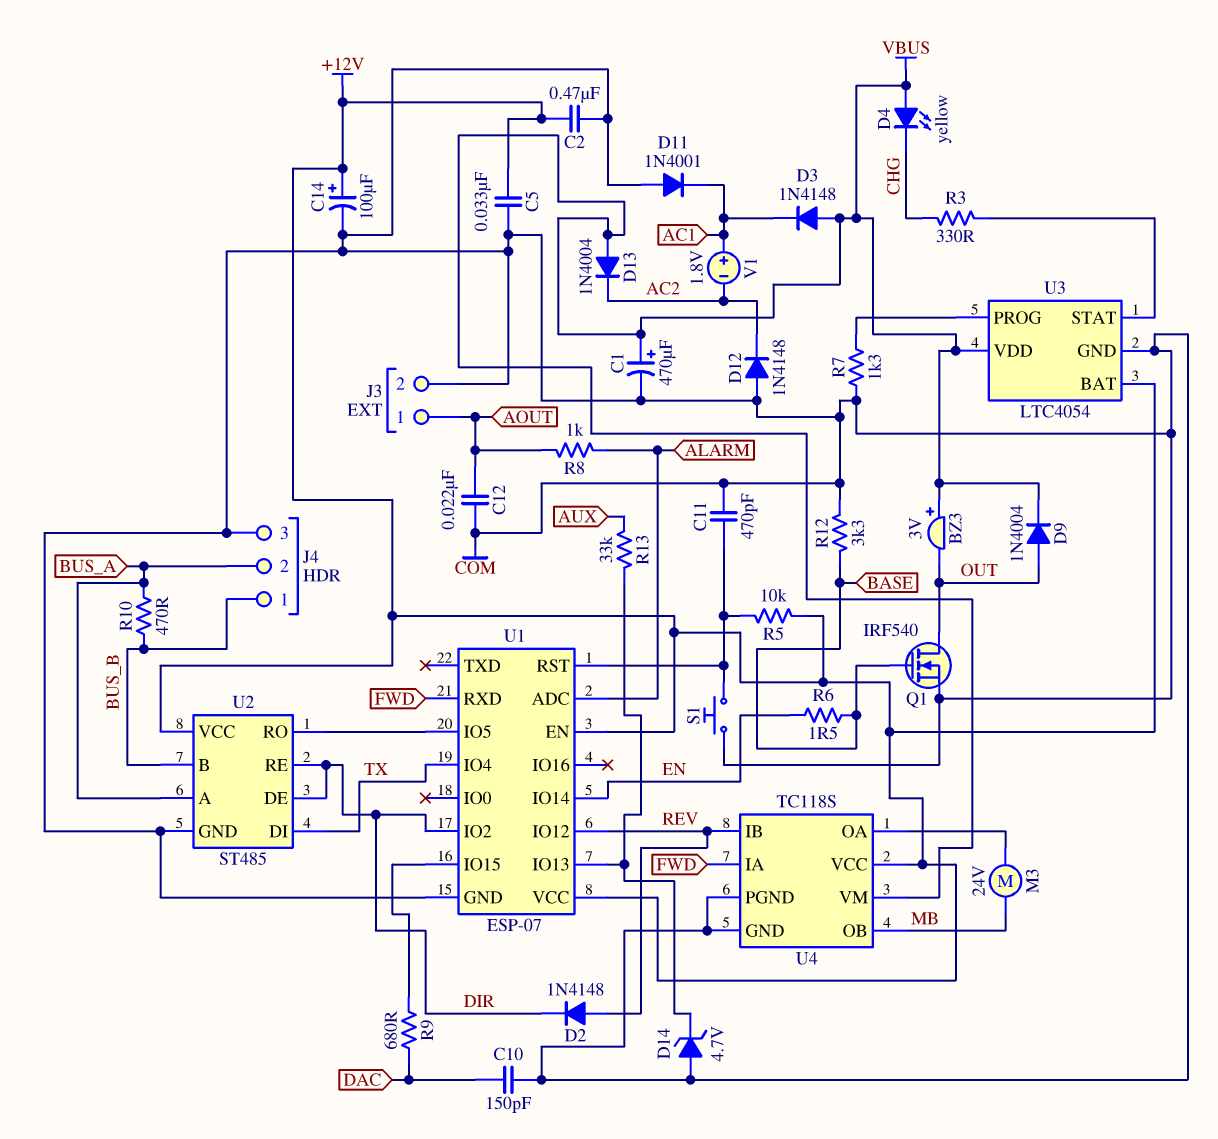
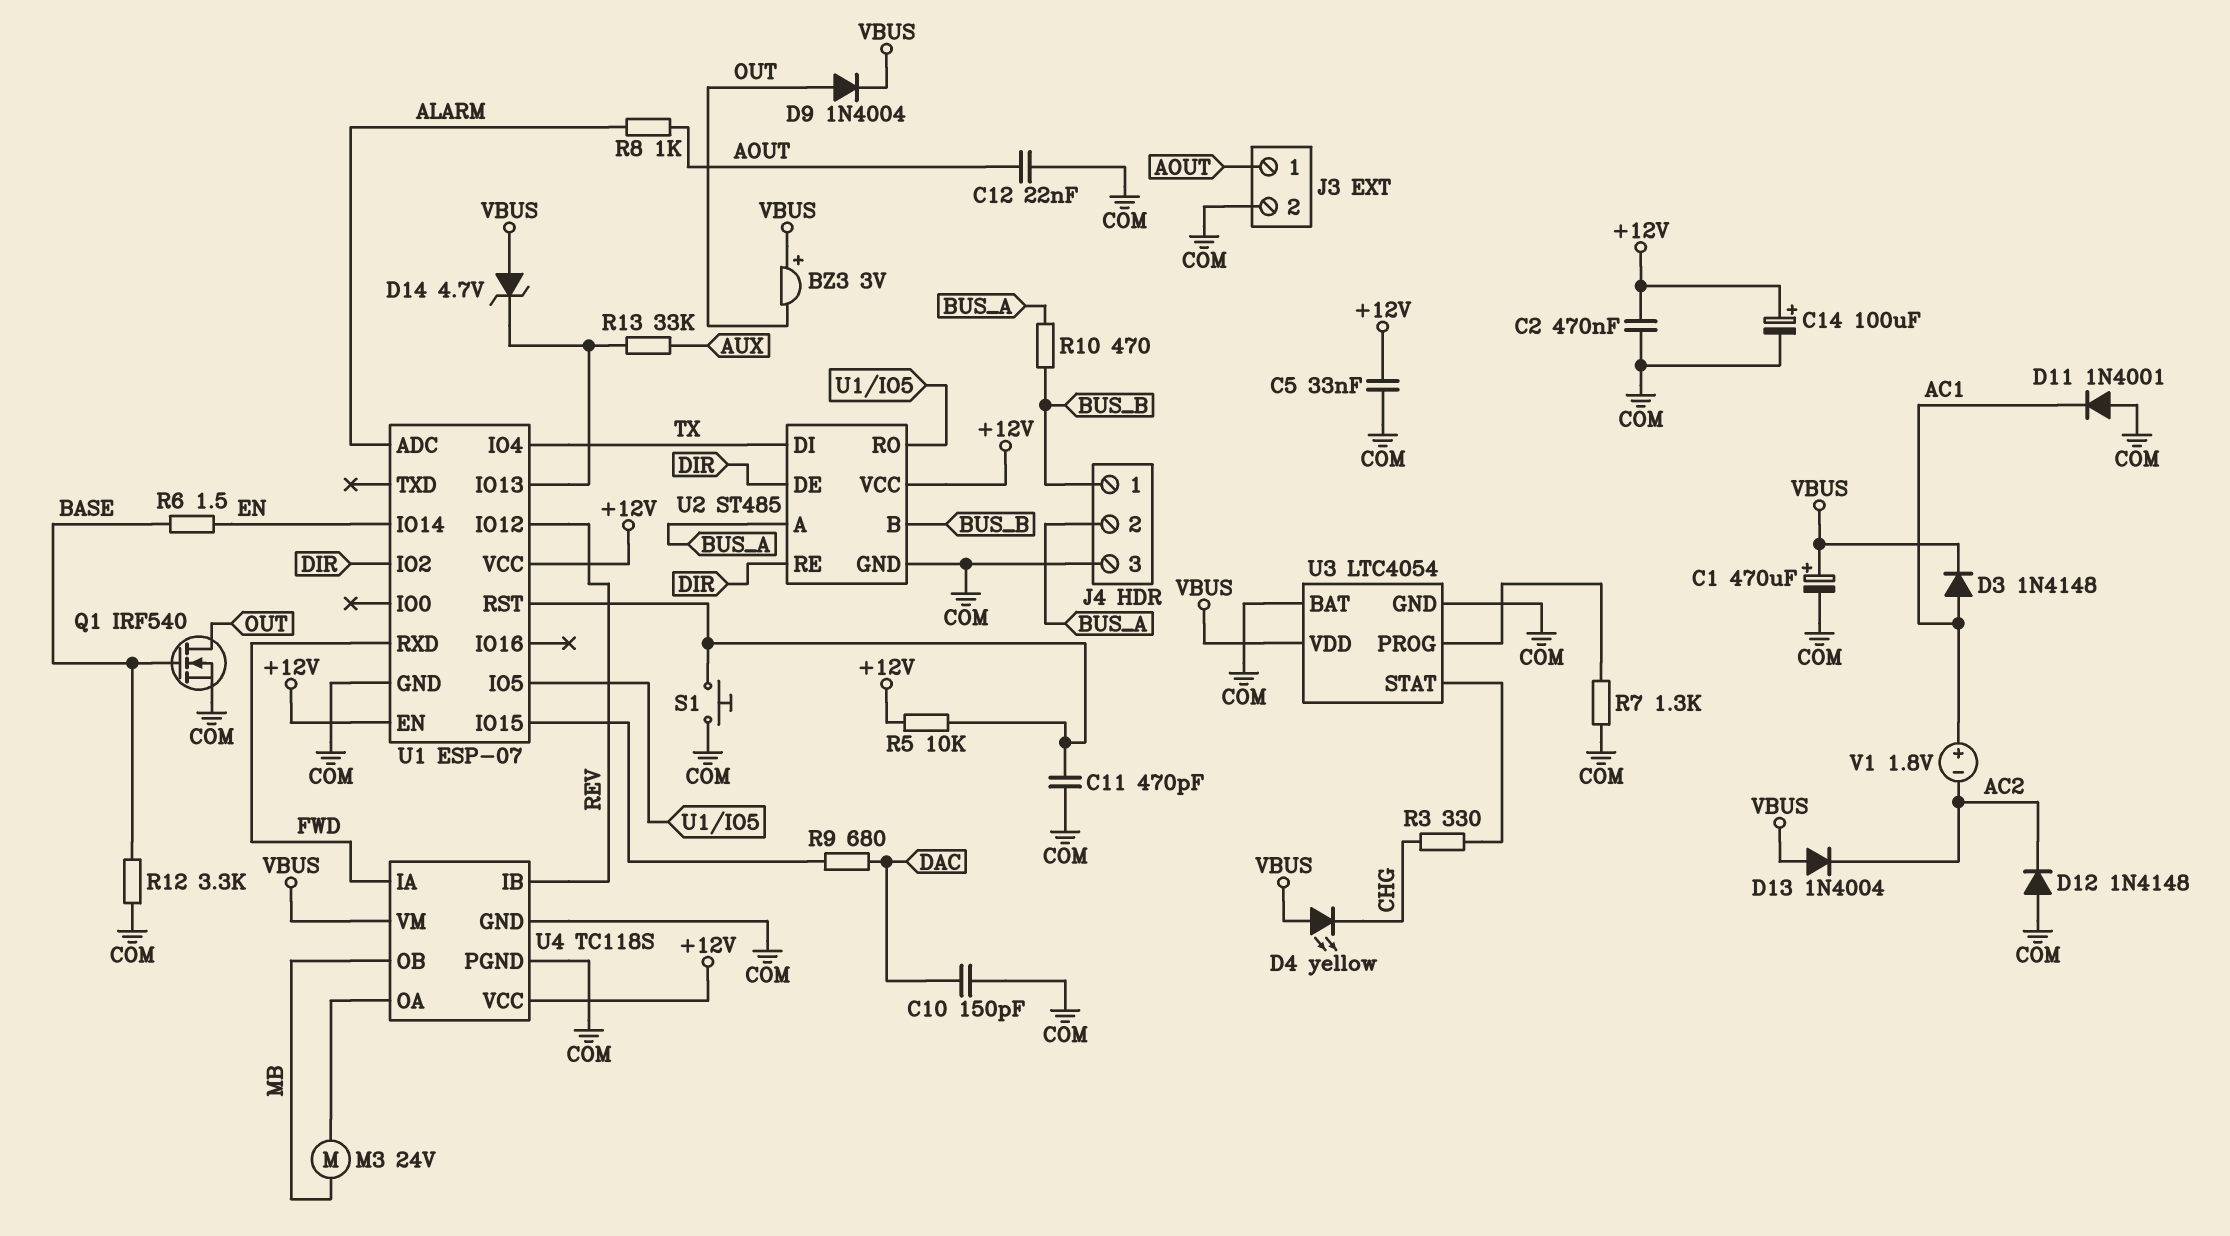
D2: diode 1N4148 (A REV, K DIR) -> none
D3: diode 1N4148 (A VBUS, K AC1) -> diode 1N4148 (A AC1, K VBUS)
D14: zener 4.7V (A COM, K U1/IO13) -> zener 4.7V (A VBUS, K U1/IO13)
U3 pin BAT: +12V -> COM

